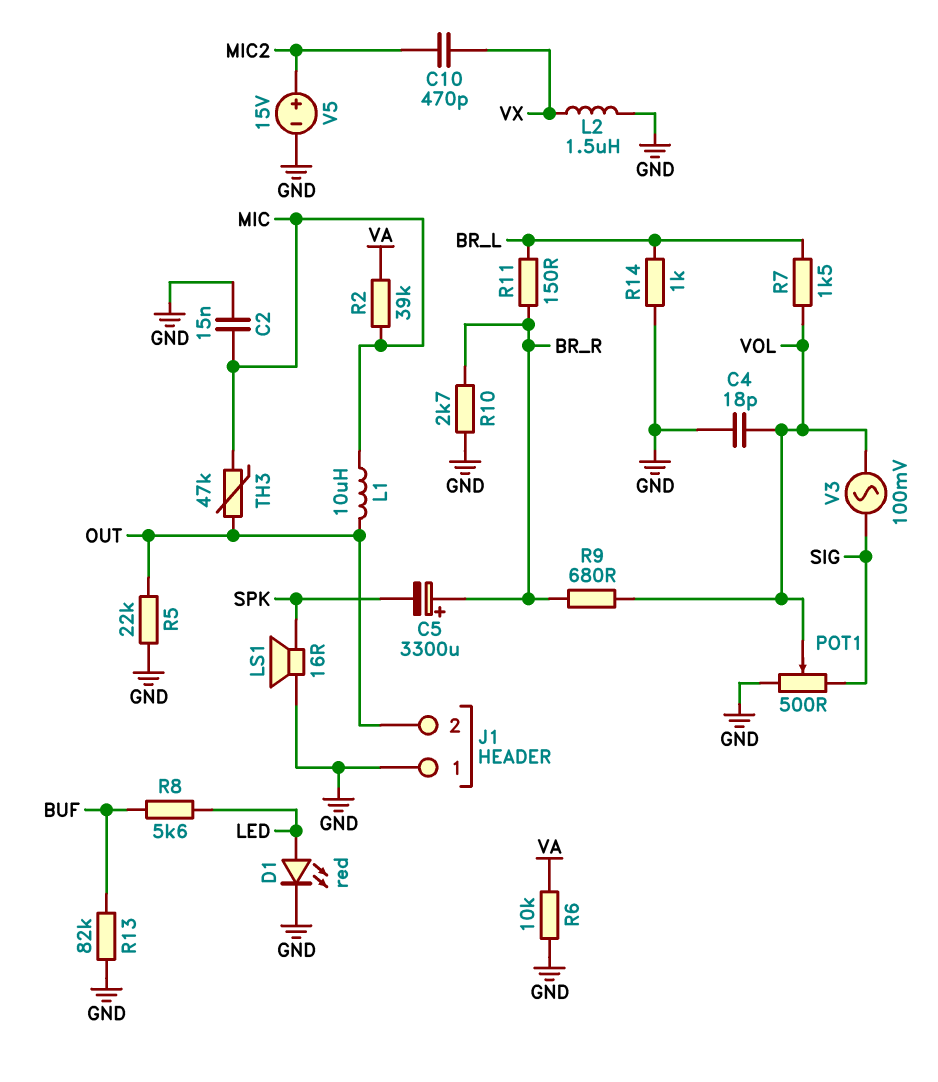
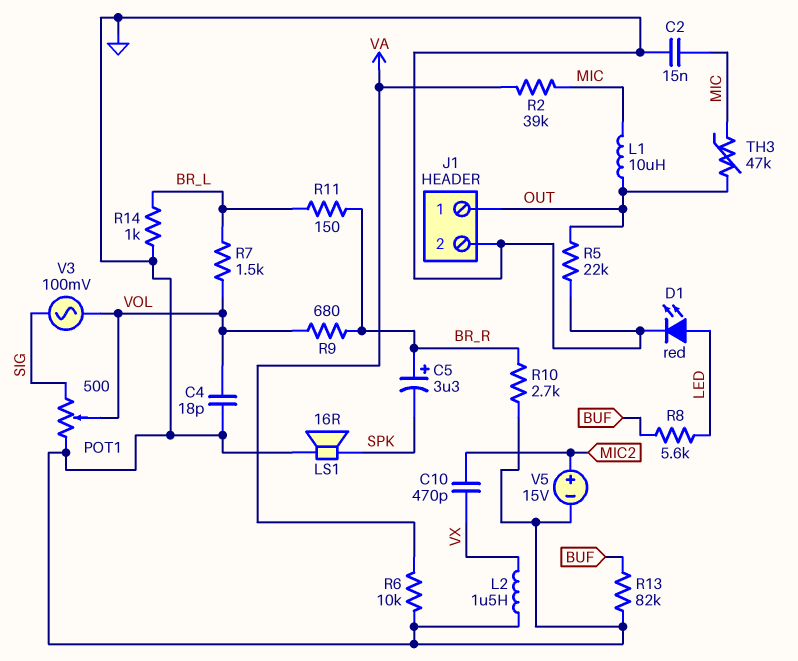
C5: 3300uF (plus BR_R, minus SPK) -> 3.3uF (plus BR_R, minus SPK)
J1 pin 1: GND -> OUT
J1 pin 2: OUT -> GND

